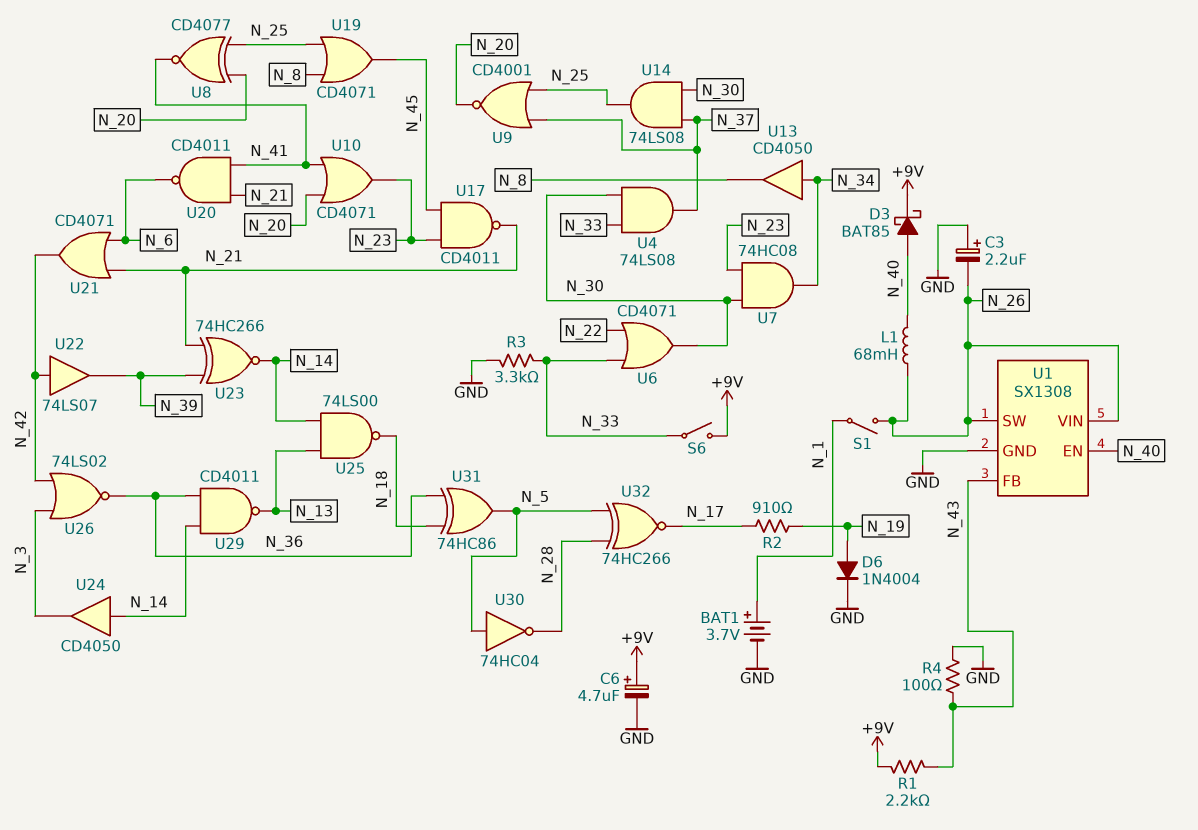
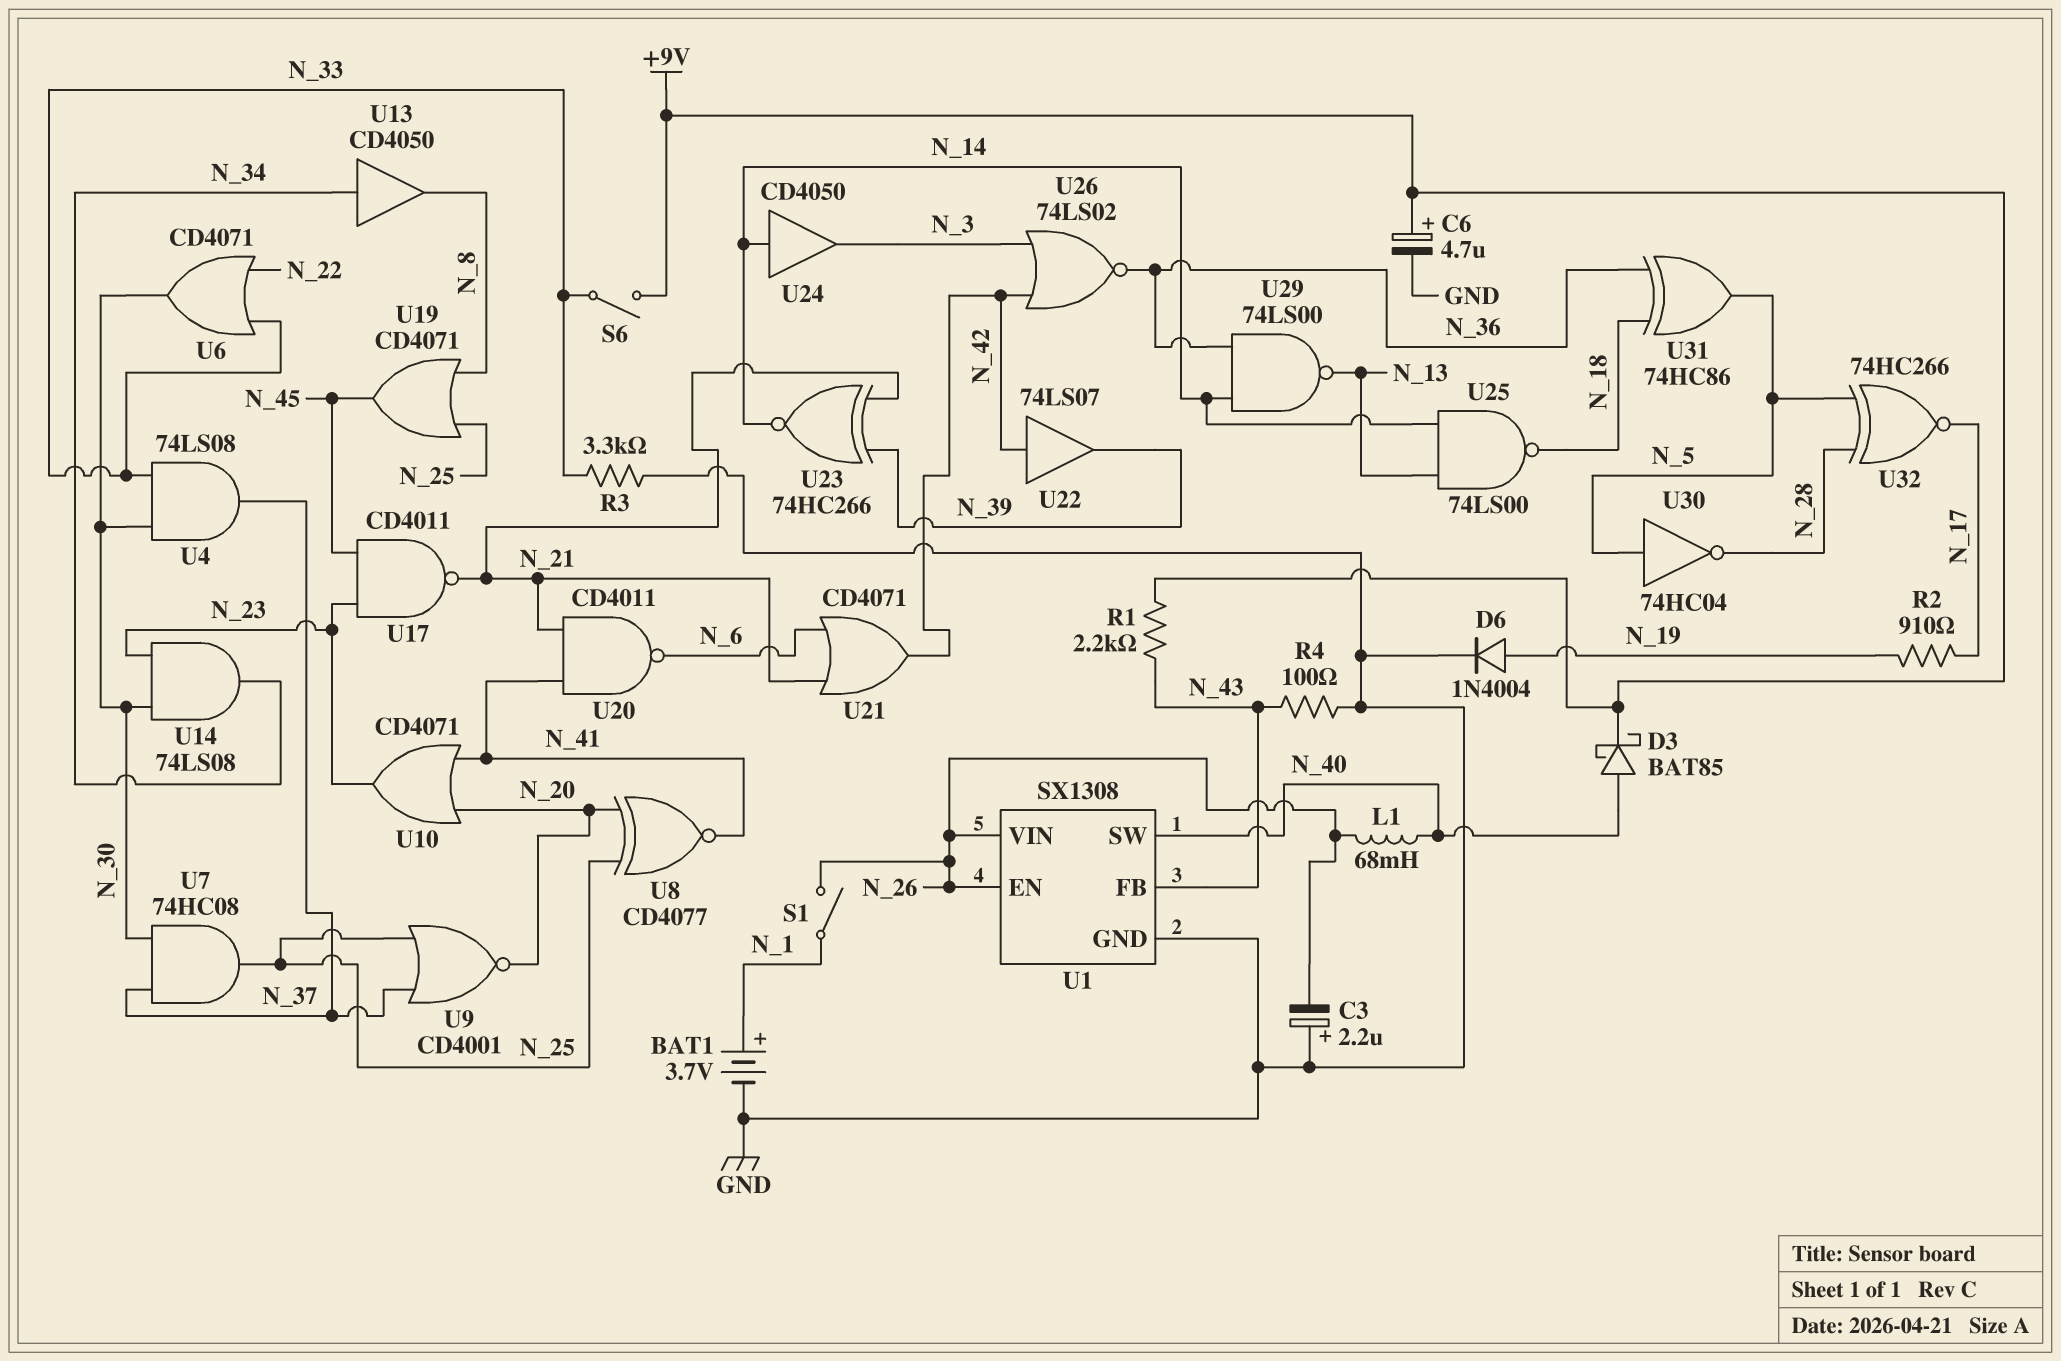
U1 pin EN: N_40 -> N_26
U1 pin SW: N_26 -> N_40
U7: AND 74HC08 (in N_23, in N_30, out N_34) -> AND 74HC08 (in N_30, in N_37, out N_25)
U14: AND 74LS08 (in N_30, in N_37, out N_25) -> AND 74LS08 (in N_23, in N_30, out N_34)
U29: NAND CD4011 (in N_14, in N_36, out N_13) -> NAND 74LS00 (in N_14, in N_36, out N_13)

